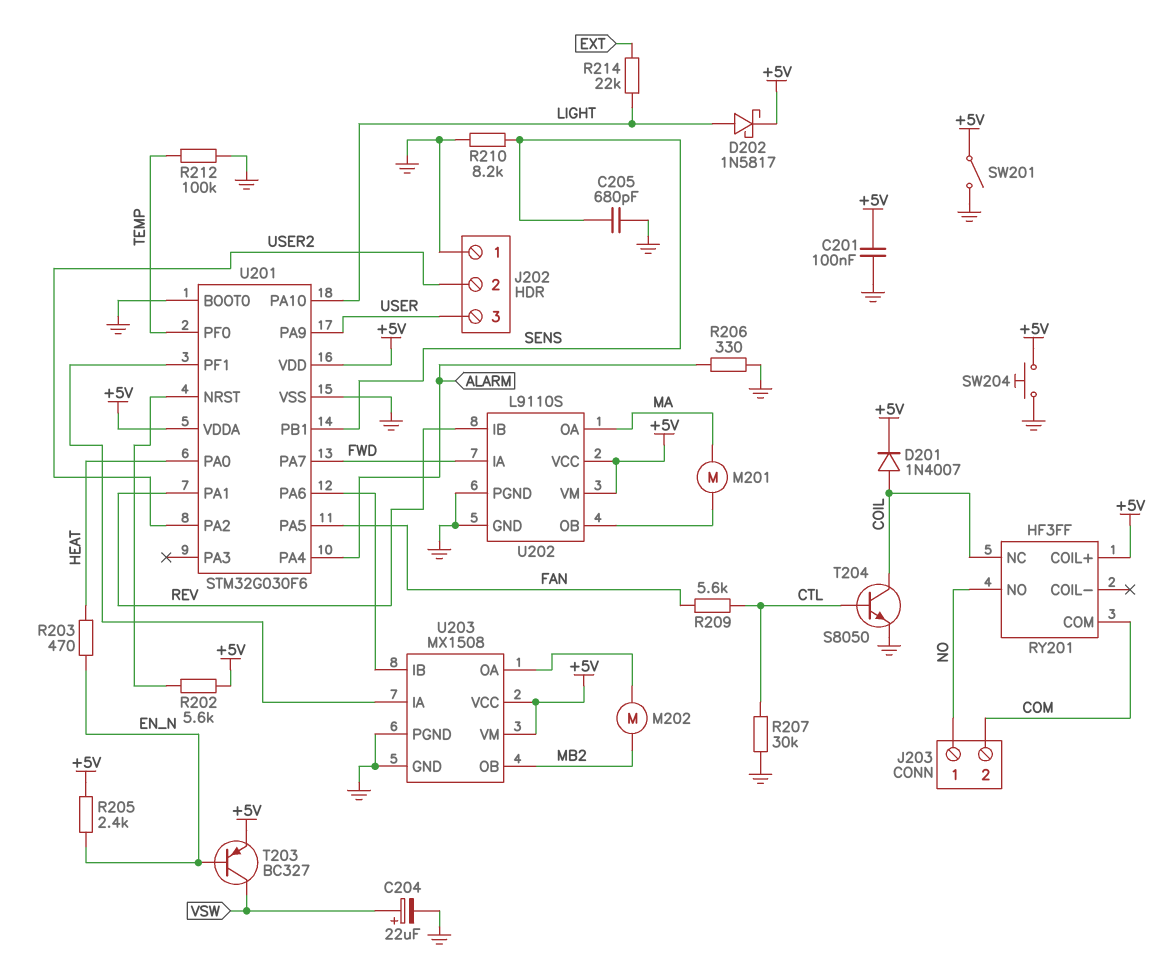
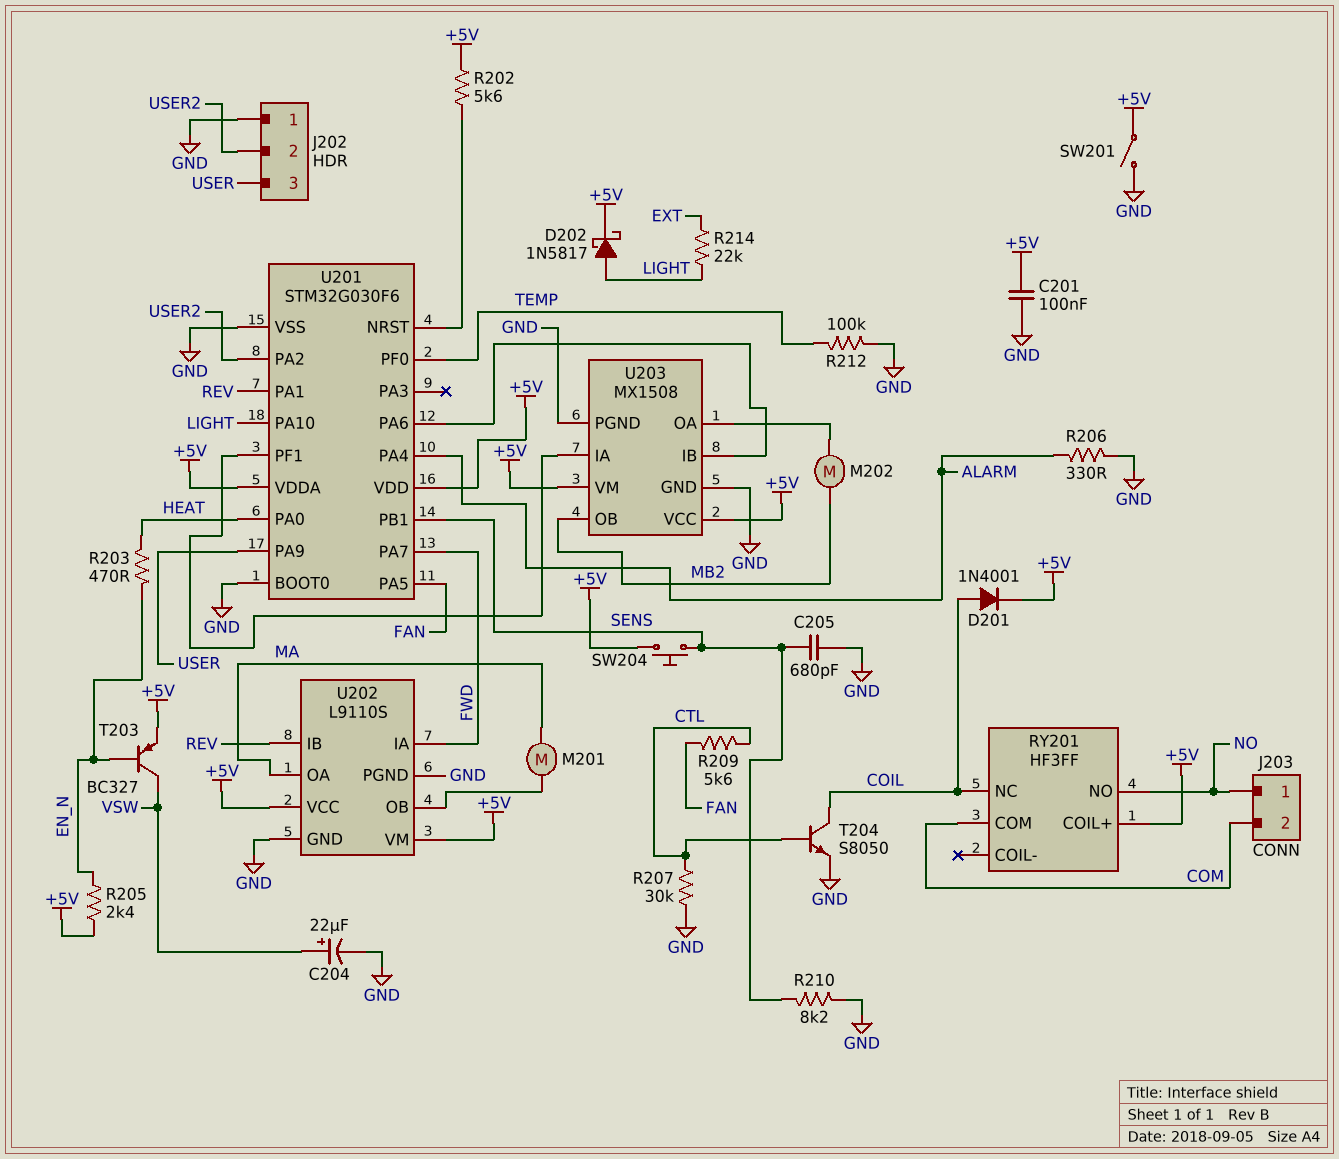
D201: diode 1N4007 (A COIL, K +5V) -> diode 1N4001 (A COIL, K +5V)
SW204: button (+5V, GND) -> button (+5V, SENS)

